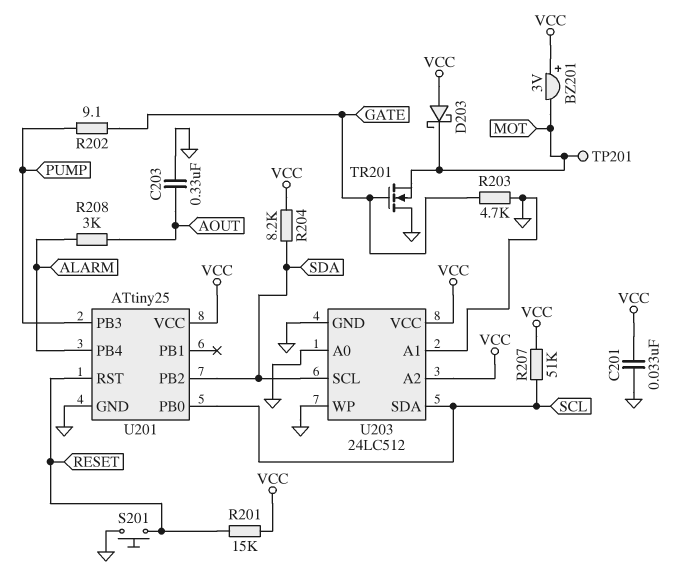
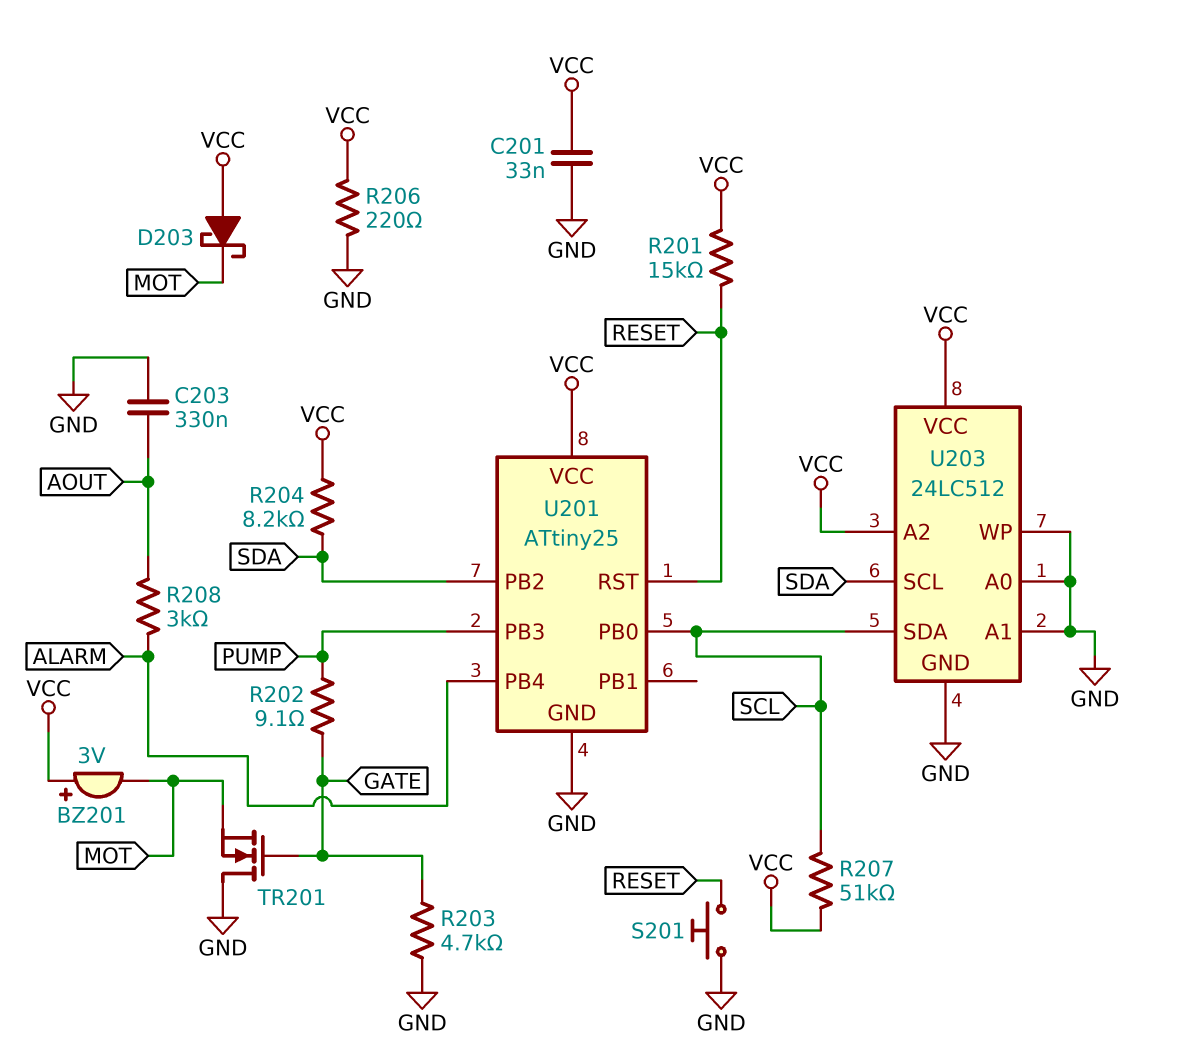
R206: none -> 220 (GND, VCC)
TP201: test point (MOT) -> none

